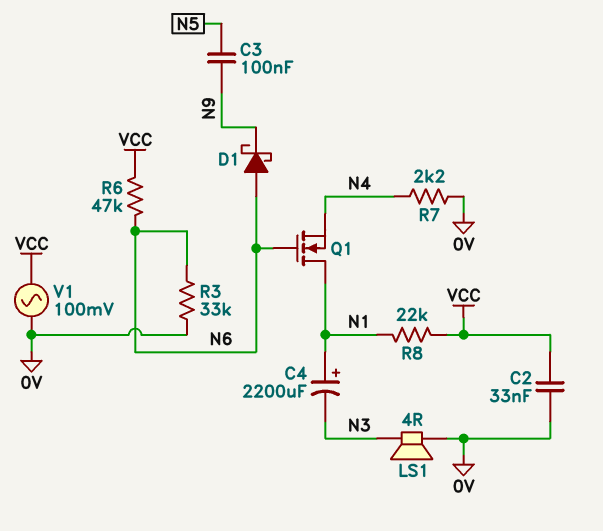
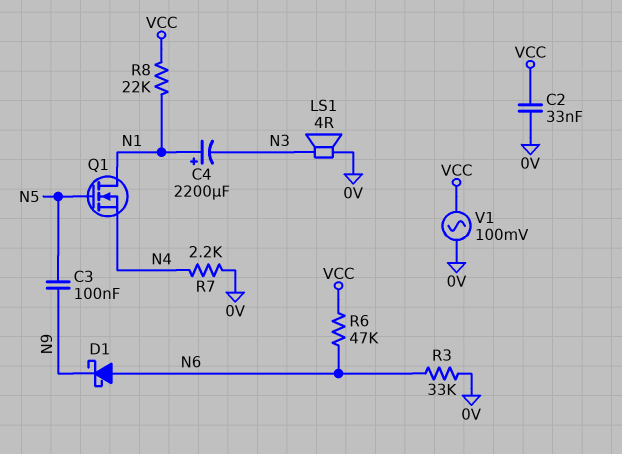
Q1: NMOS (G N6, D N1, S N4) -> NMOS (G N5, D N1, S N4)

